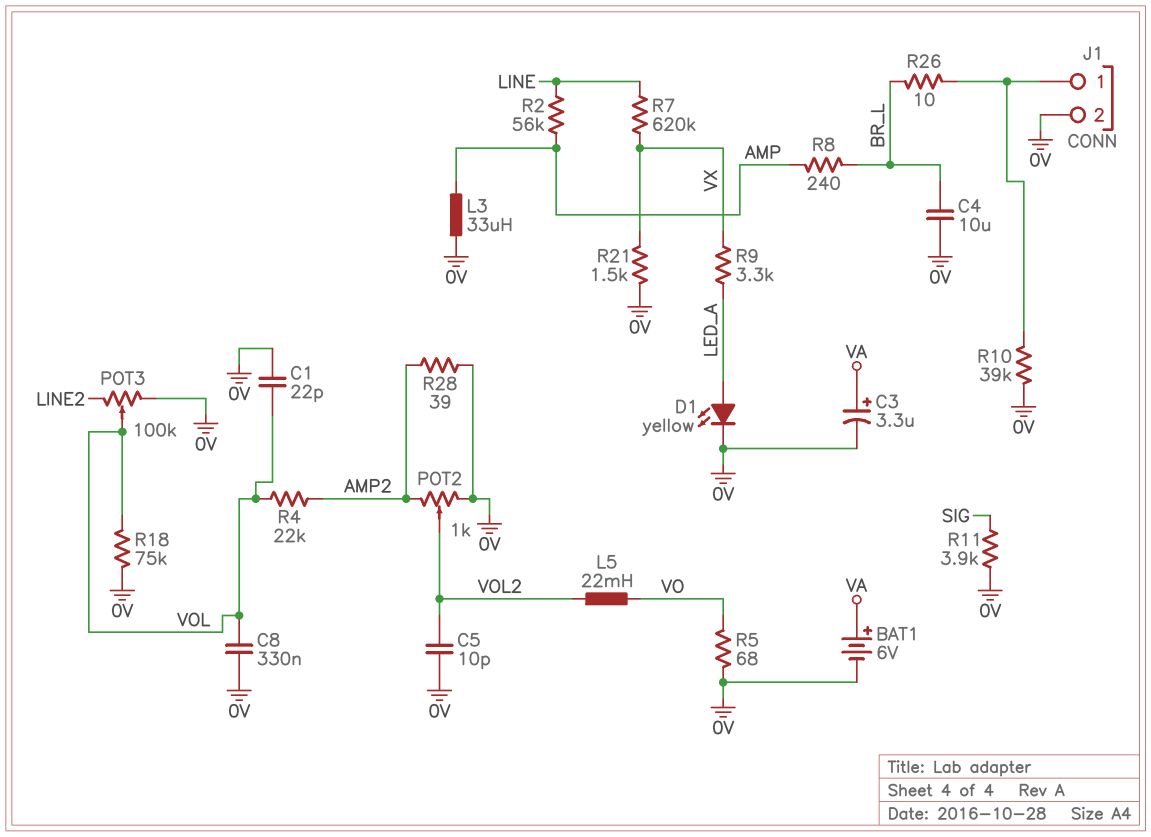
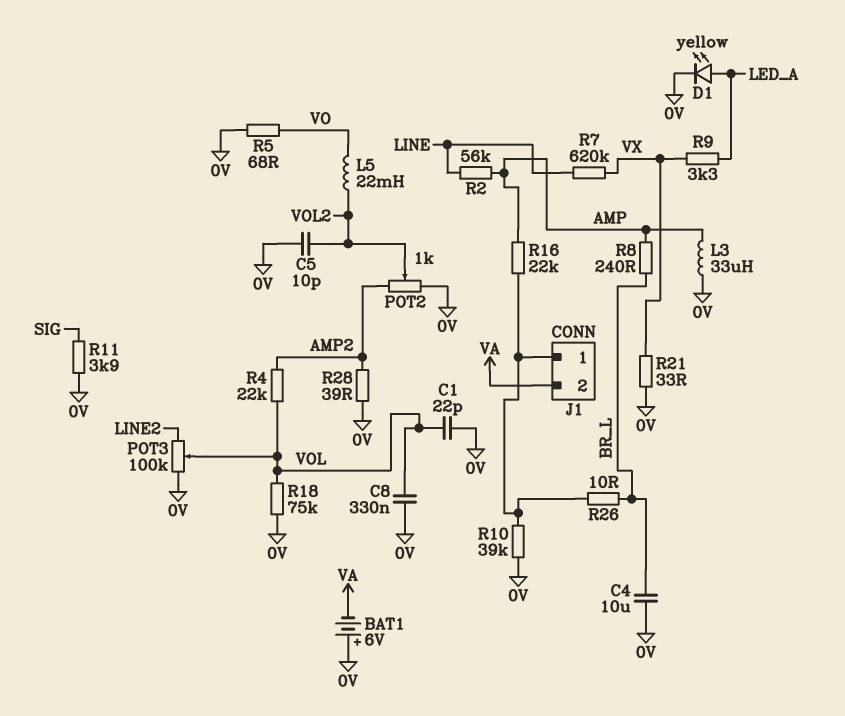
BAT1: 6V (plus VA, minus 0V) -> 6V (plus 0V, minus VA)
C3: 3.3uF (plus VA, minus 0V) -> none
J1 pin 2: 0V -> VA
R16: none -> 22k (AMP, J1/1)
R21: 1.5k (0V, VX) -> 33 (0V, VX)

